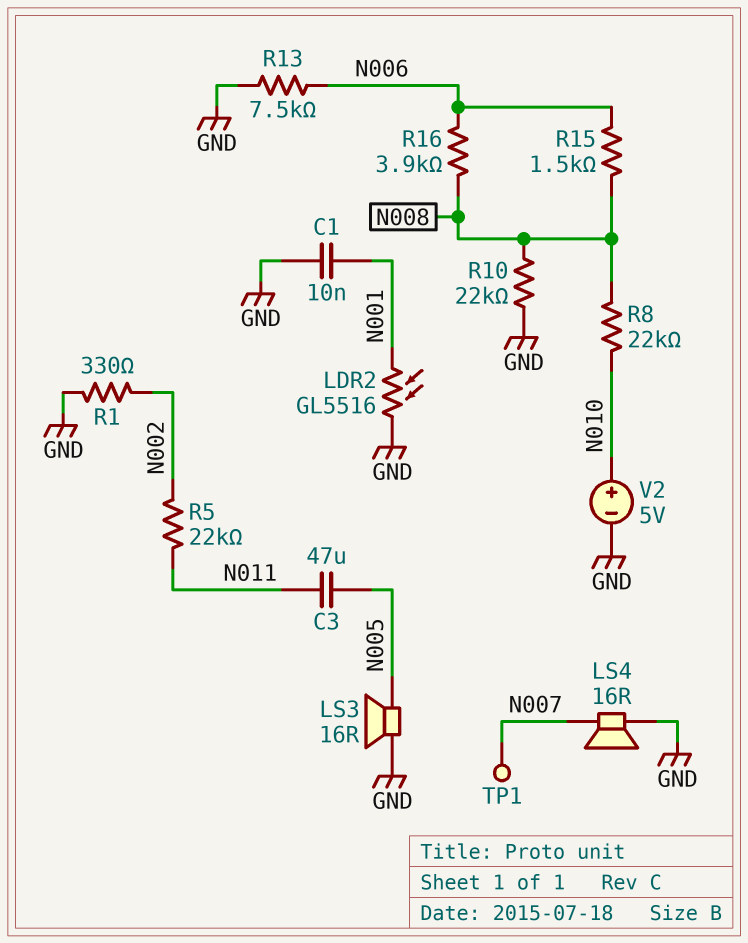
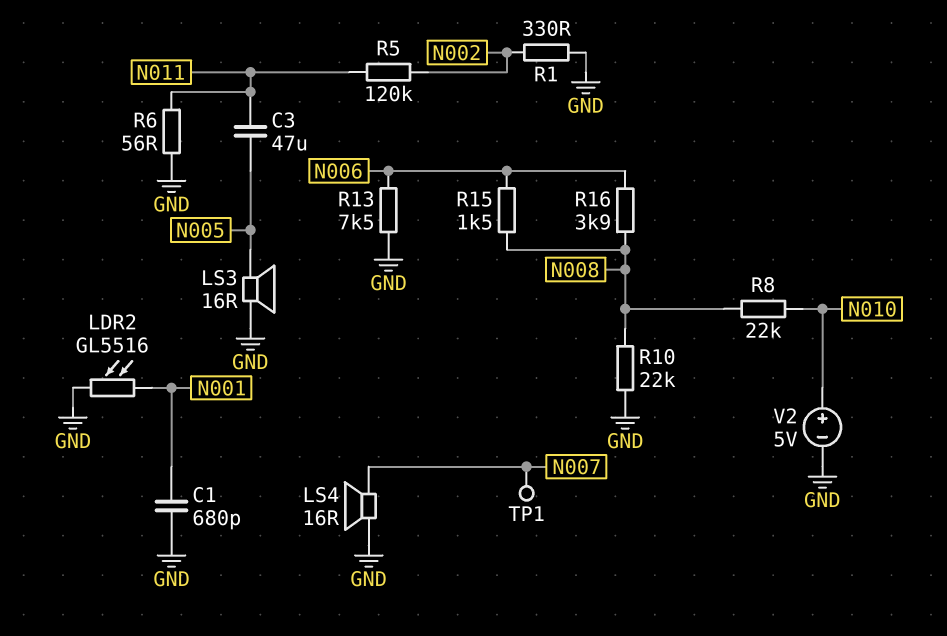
C1: 10nF (GND, N001) -> 680pF (GND, N001)
R5: 22k (N002, N011) -> 120k (N002, N011)
R6: none -> 56 (GND, N011)

